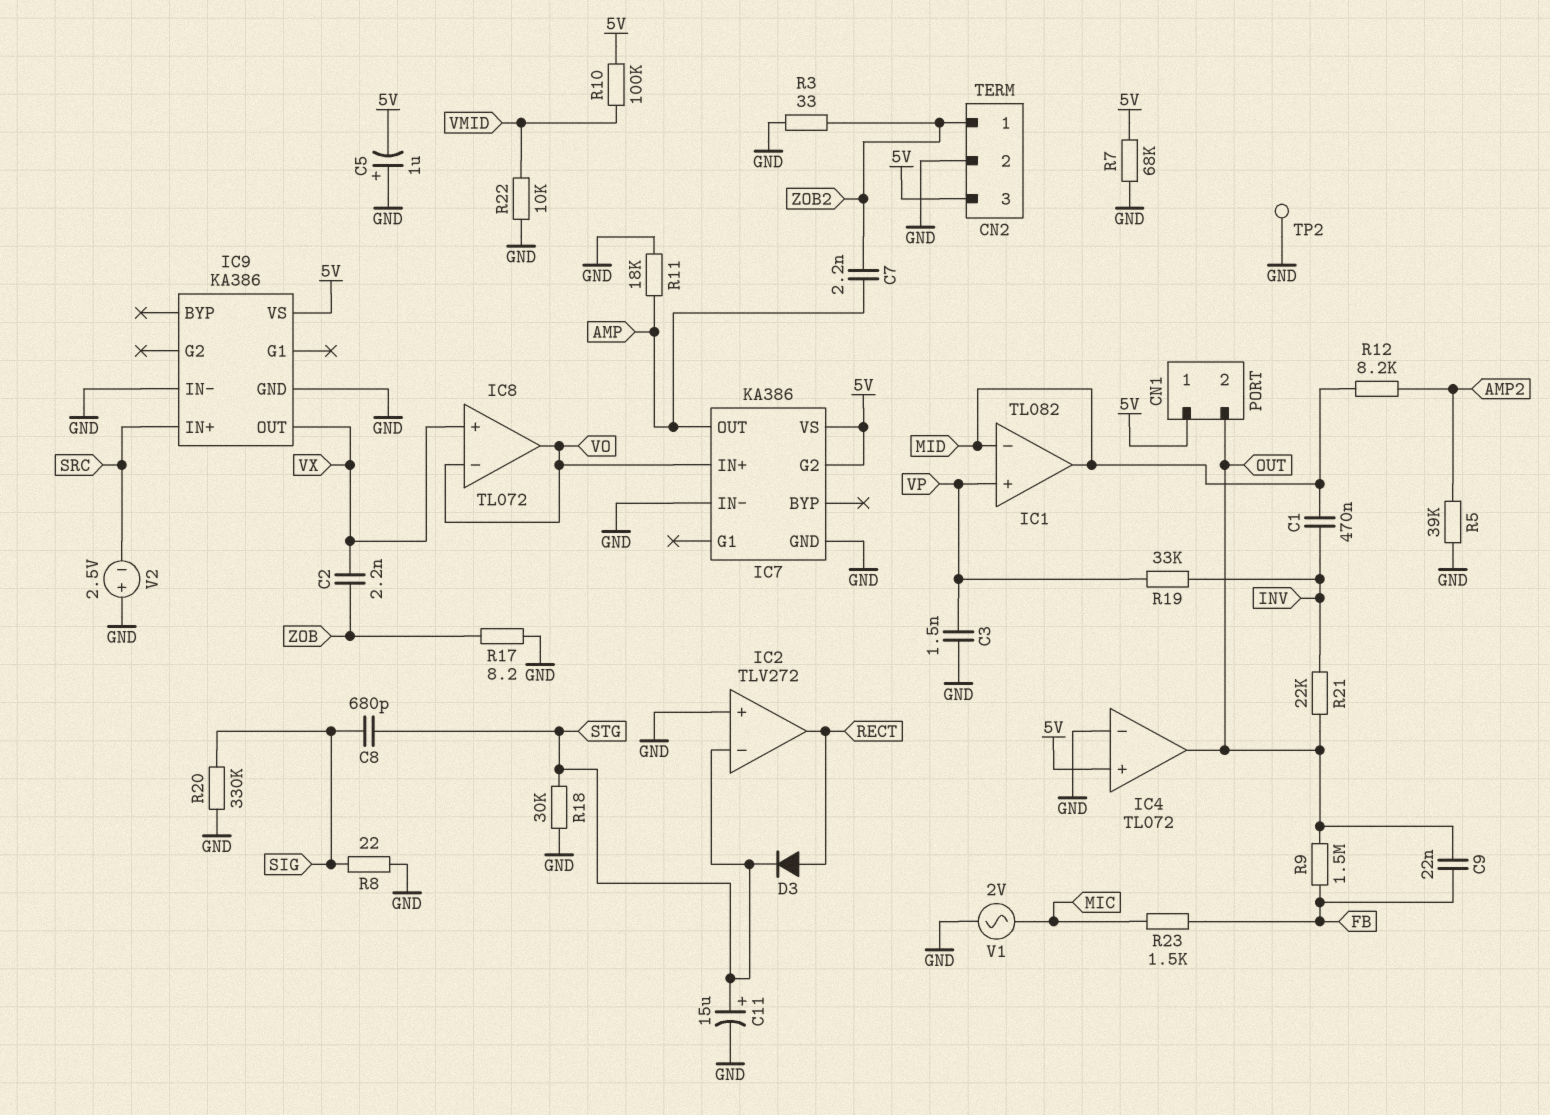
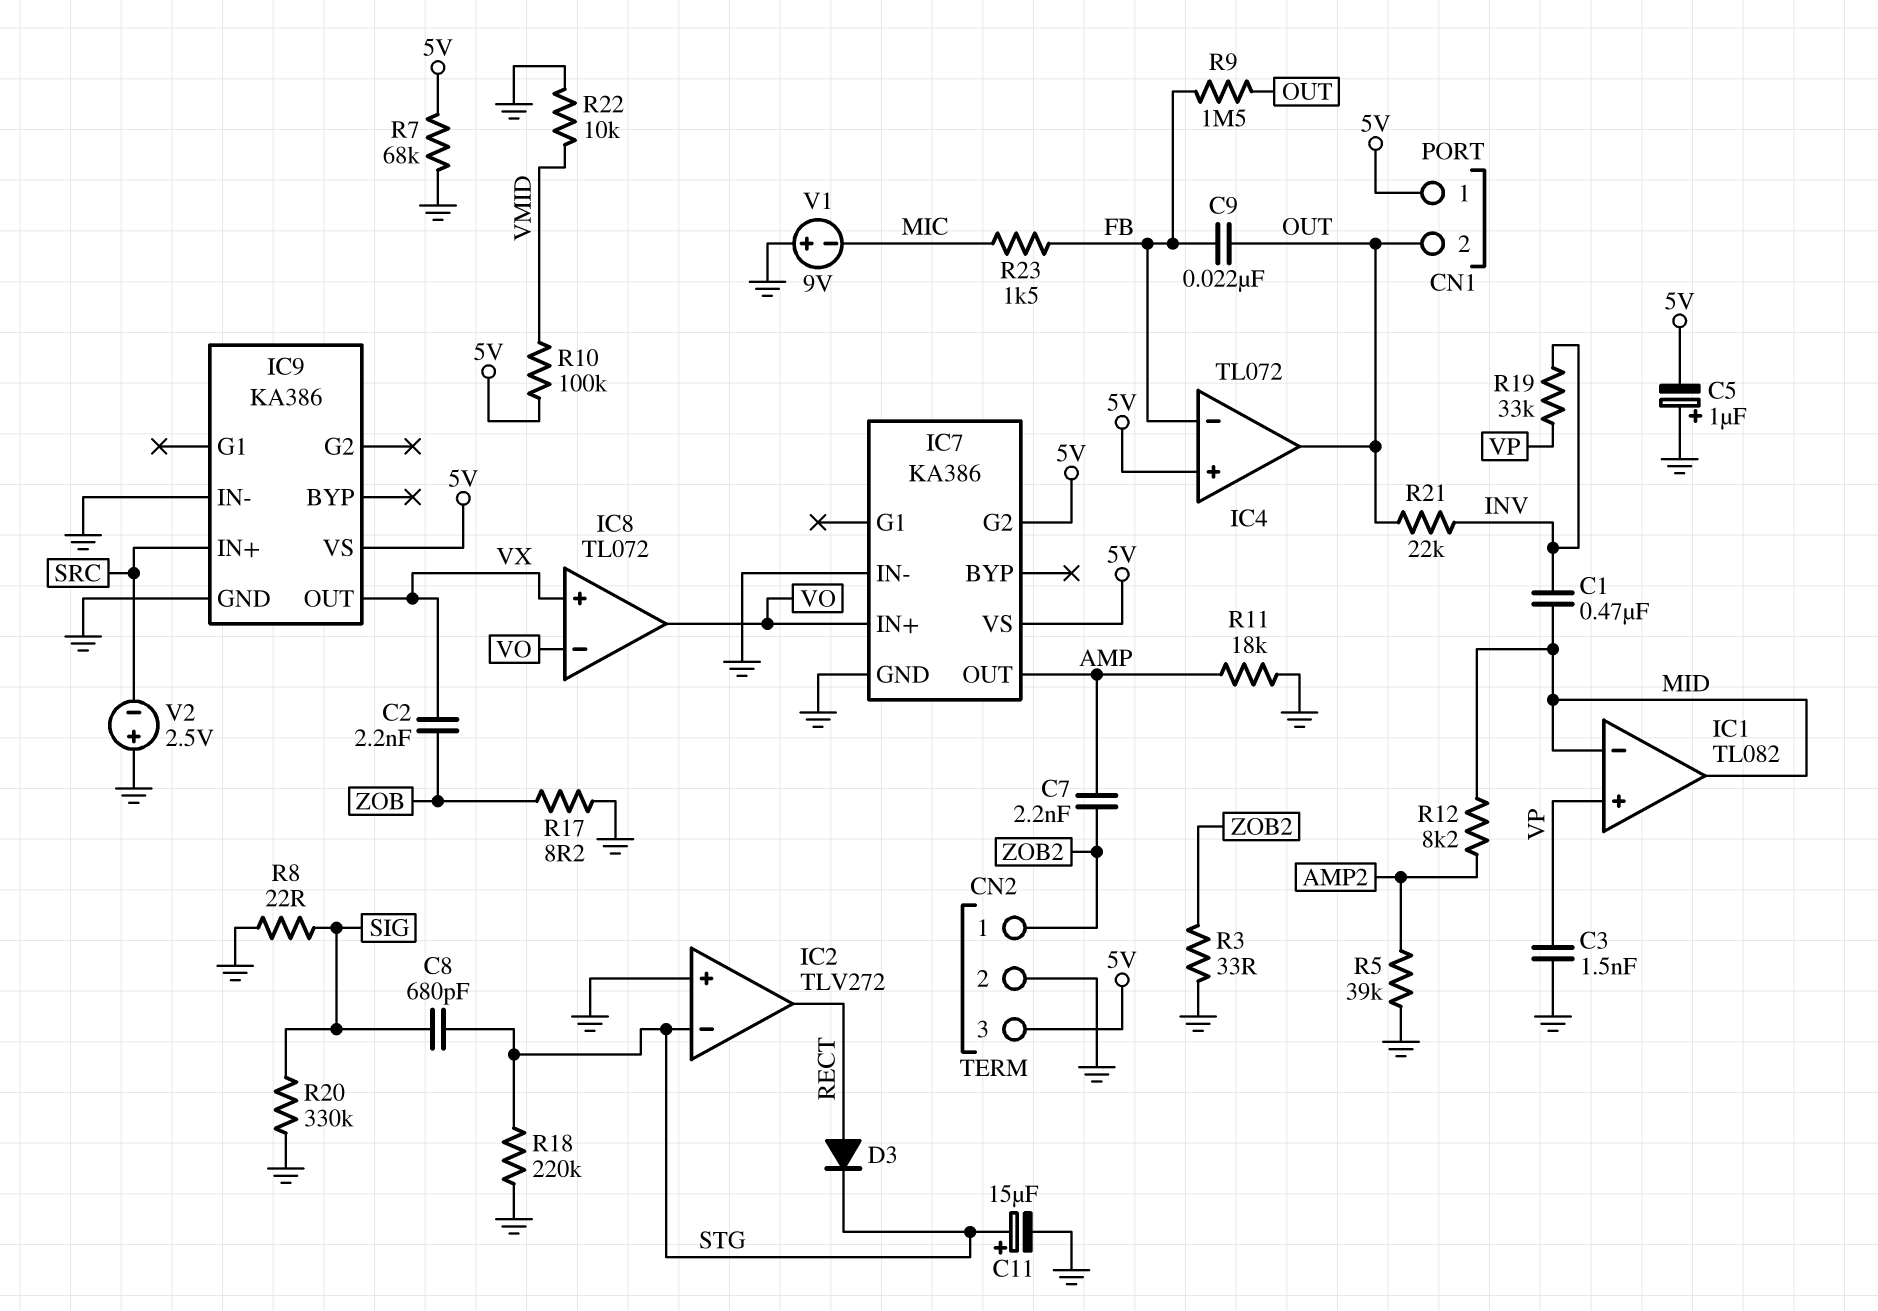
IC4 pin in-: GND -> FB
R18: 30k (GND, STG) -> 220k (GND, STG)
TP2: test point (GND) -> none
V1: AC 2V (GND, MIC) -> 9V (plus GND, minus MIC)

